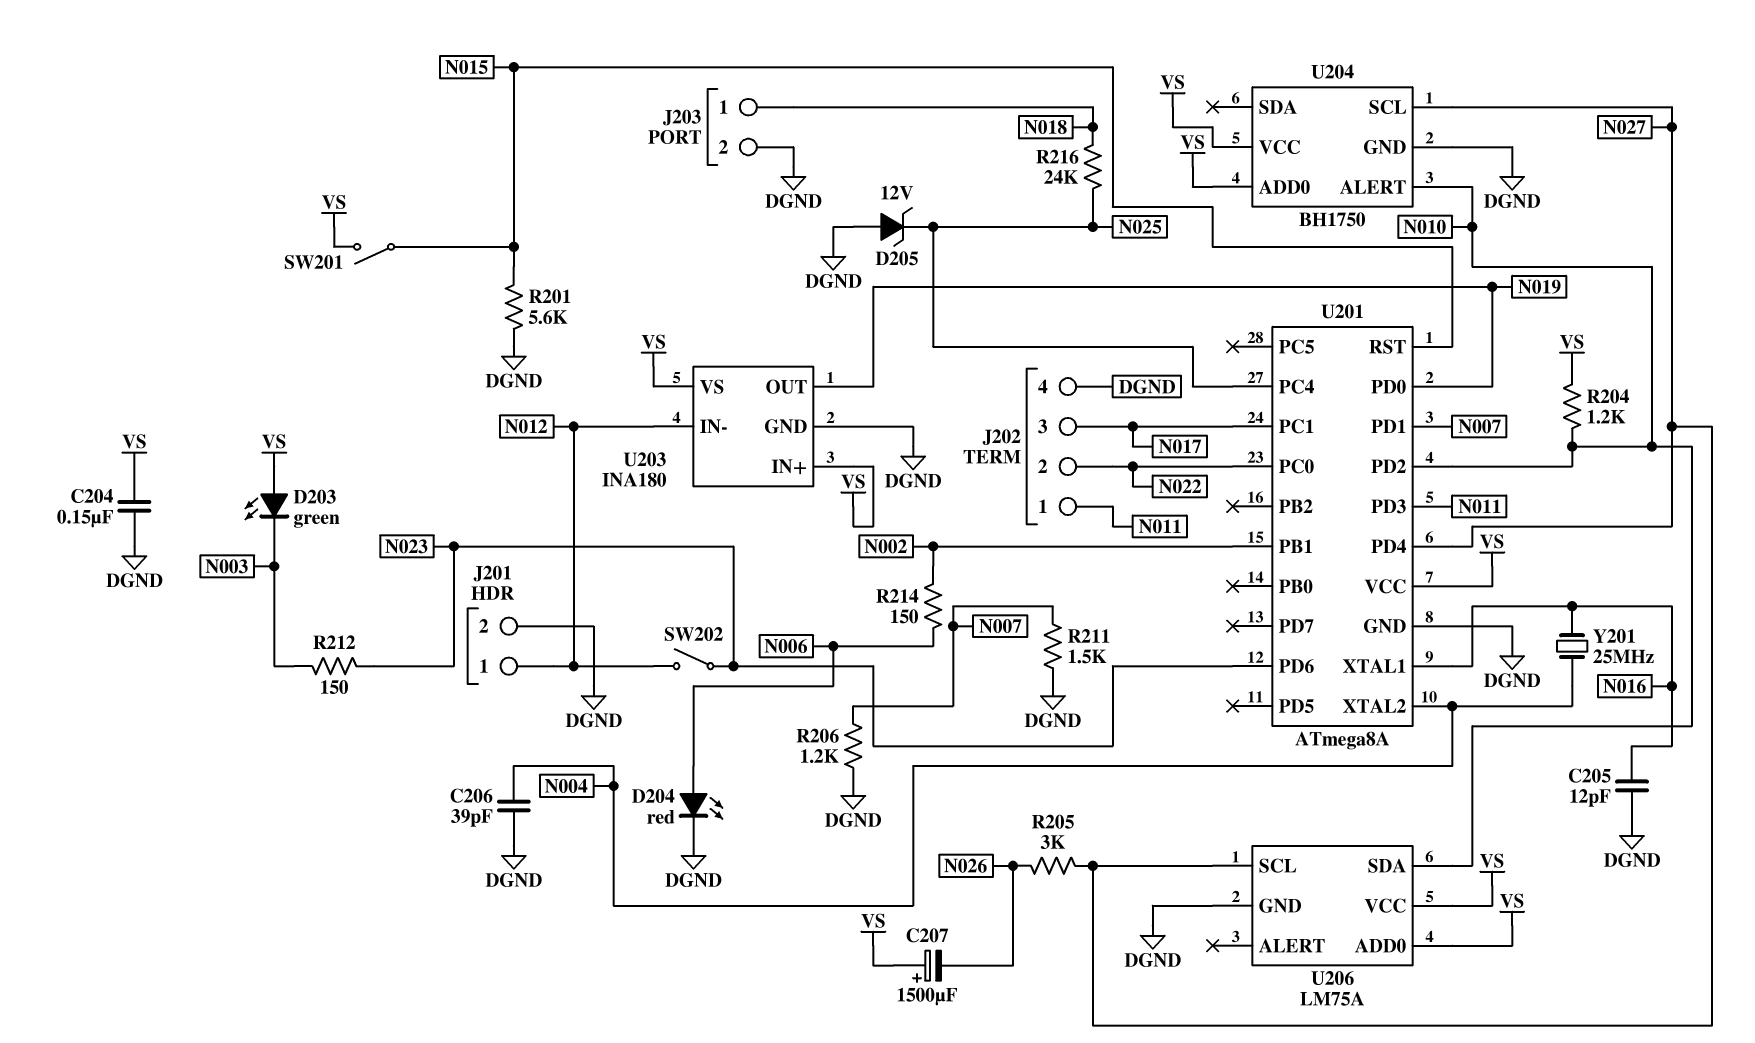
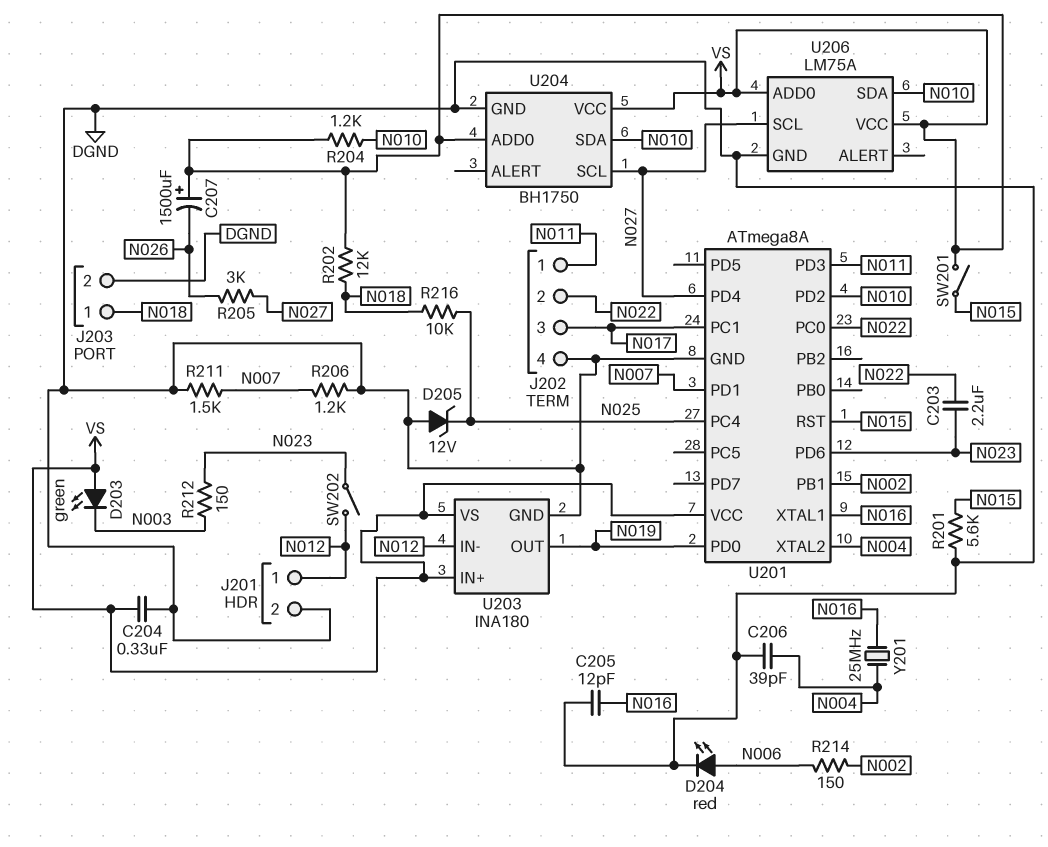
C203: none -> 2.2uF (N022, N023)
C204: 150nF (DGND, VS) -> 330nF (DGND, VS)
R202: none -> 12k (N018, VS)
R216: 24k (N018, N025) -> 10k (N018, N025)
U204 pin ALERT: N010 -> none
U204 pin SDA: none -> N010

